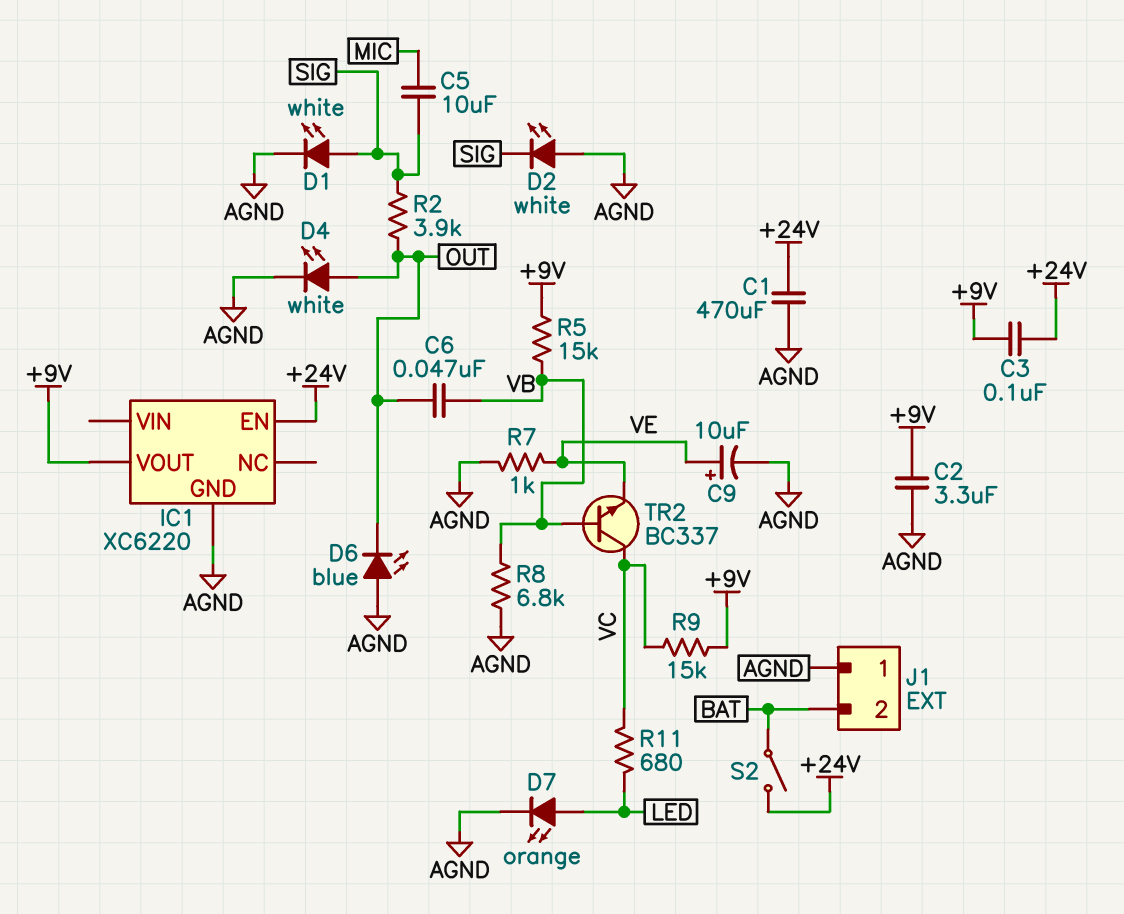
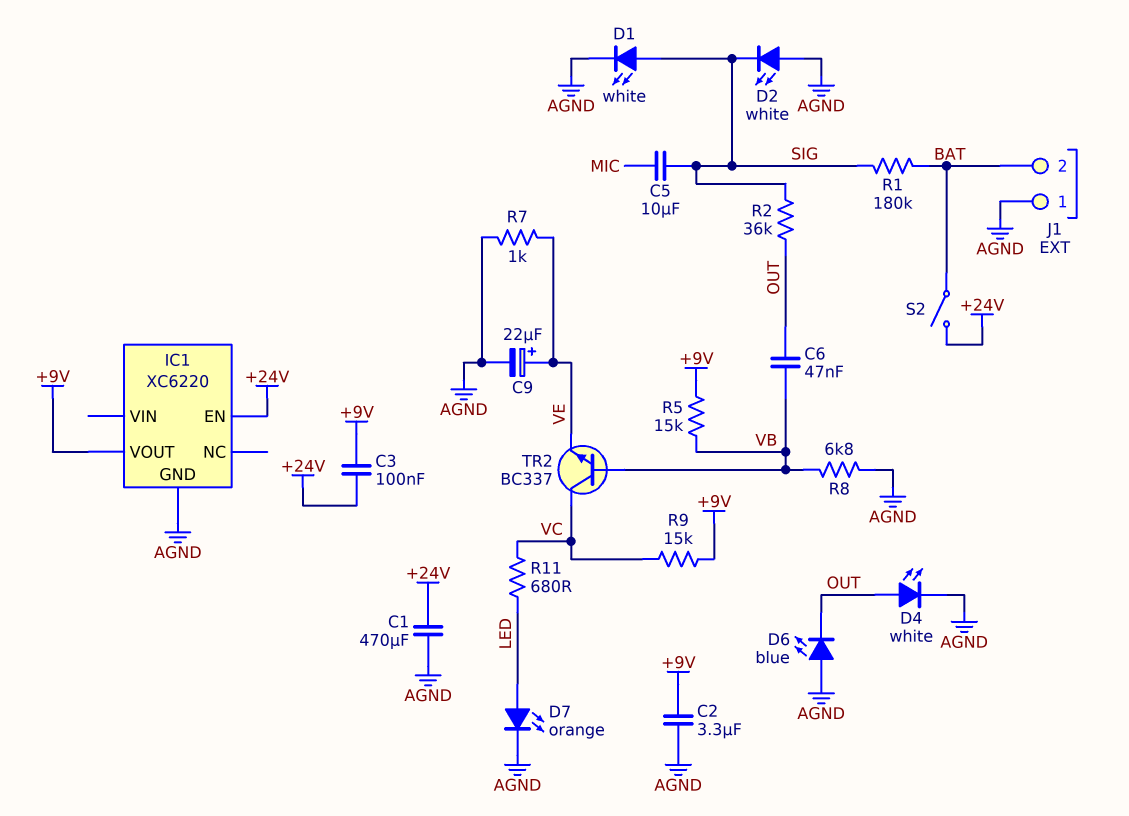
C9: 10uF (plus VE, minus AGND) -> 22uF (plus VE, minus AGND)
R1: none -> 180k (BAT, SIG)
R2: 3.9k (OUT, SIG) -> 36k (OUT, SIG)

